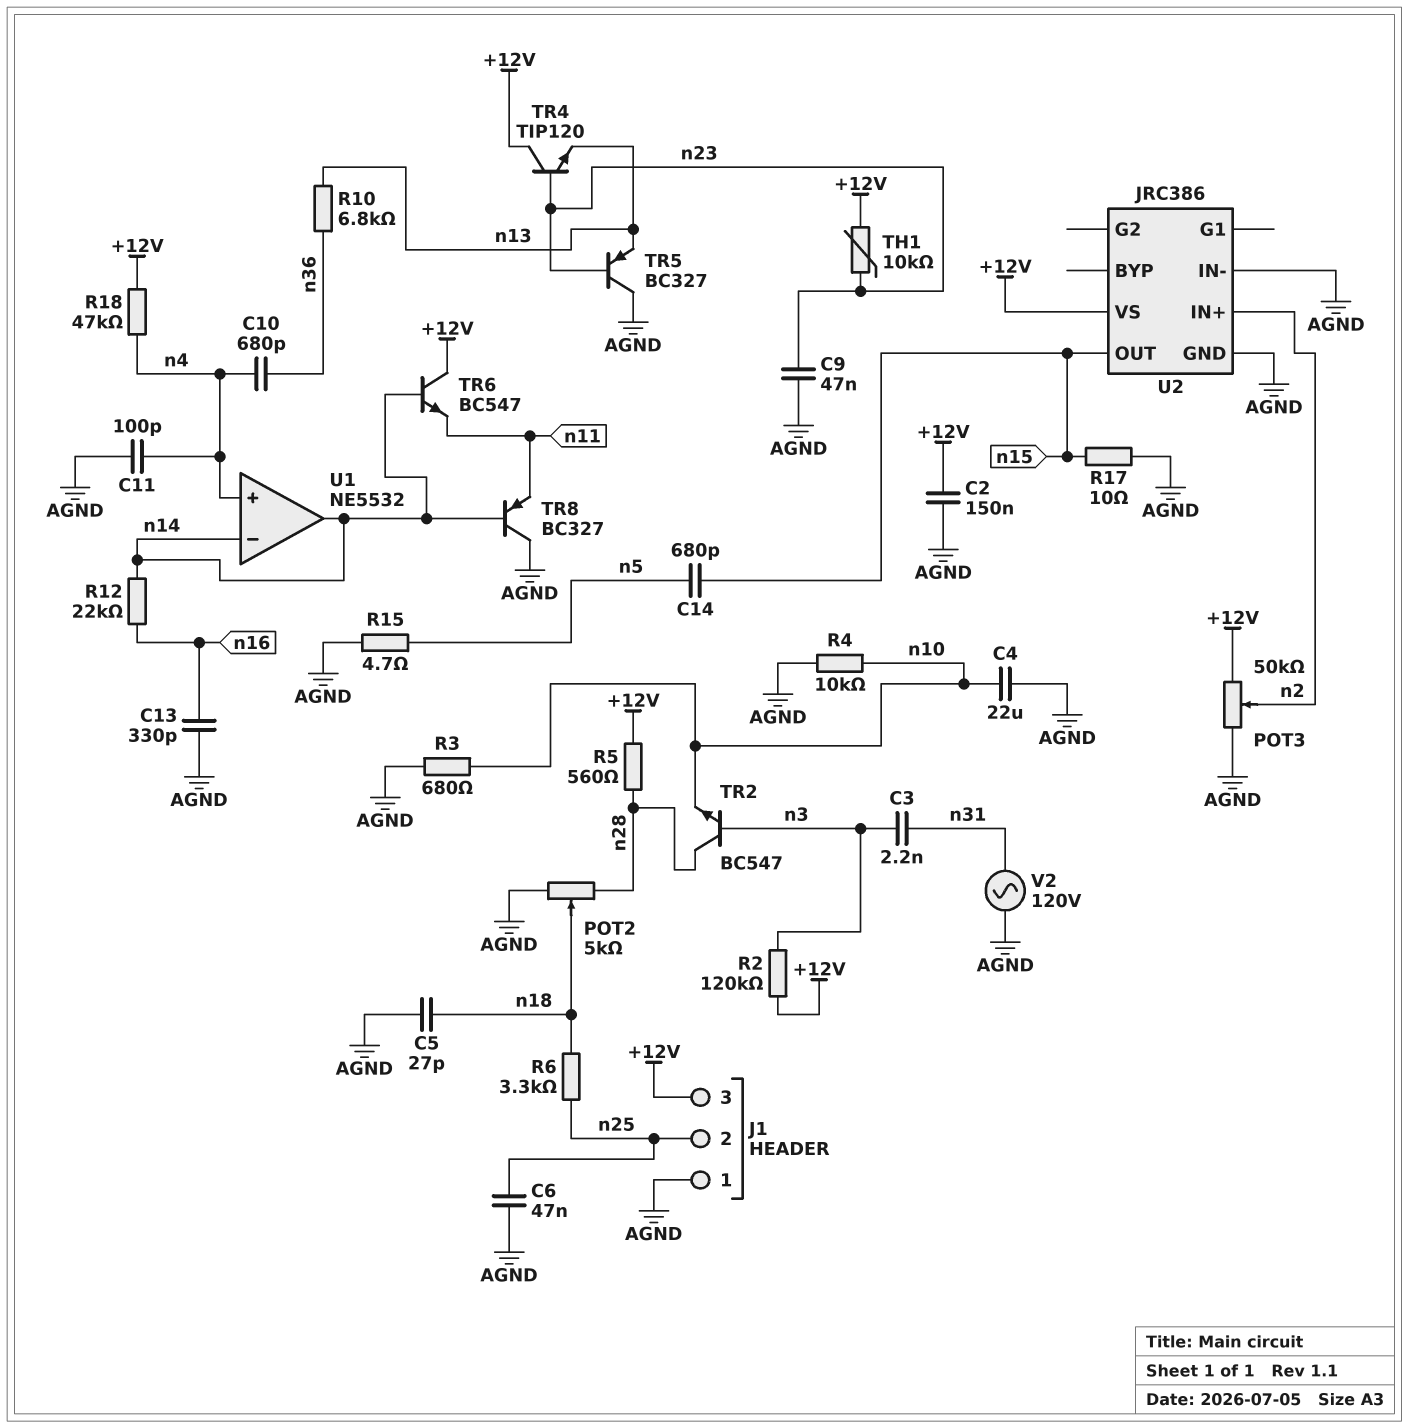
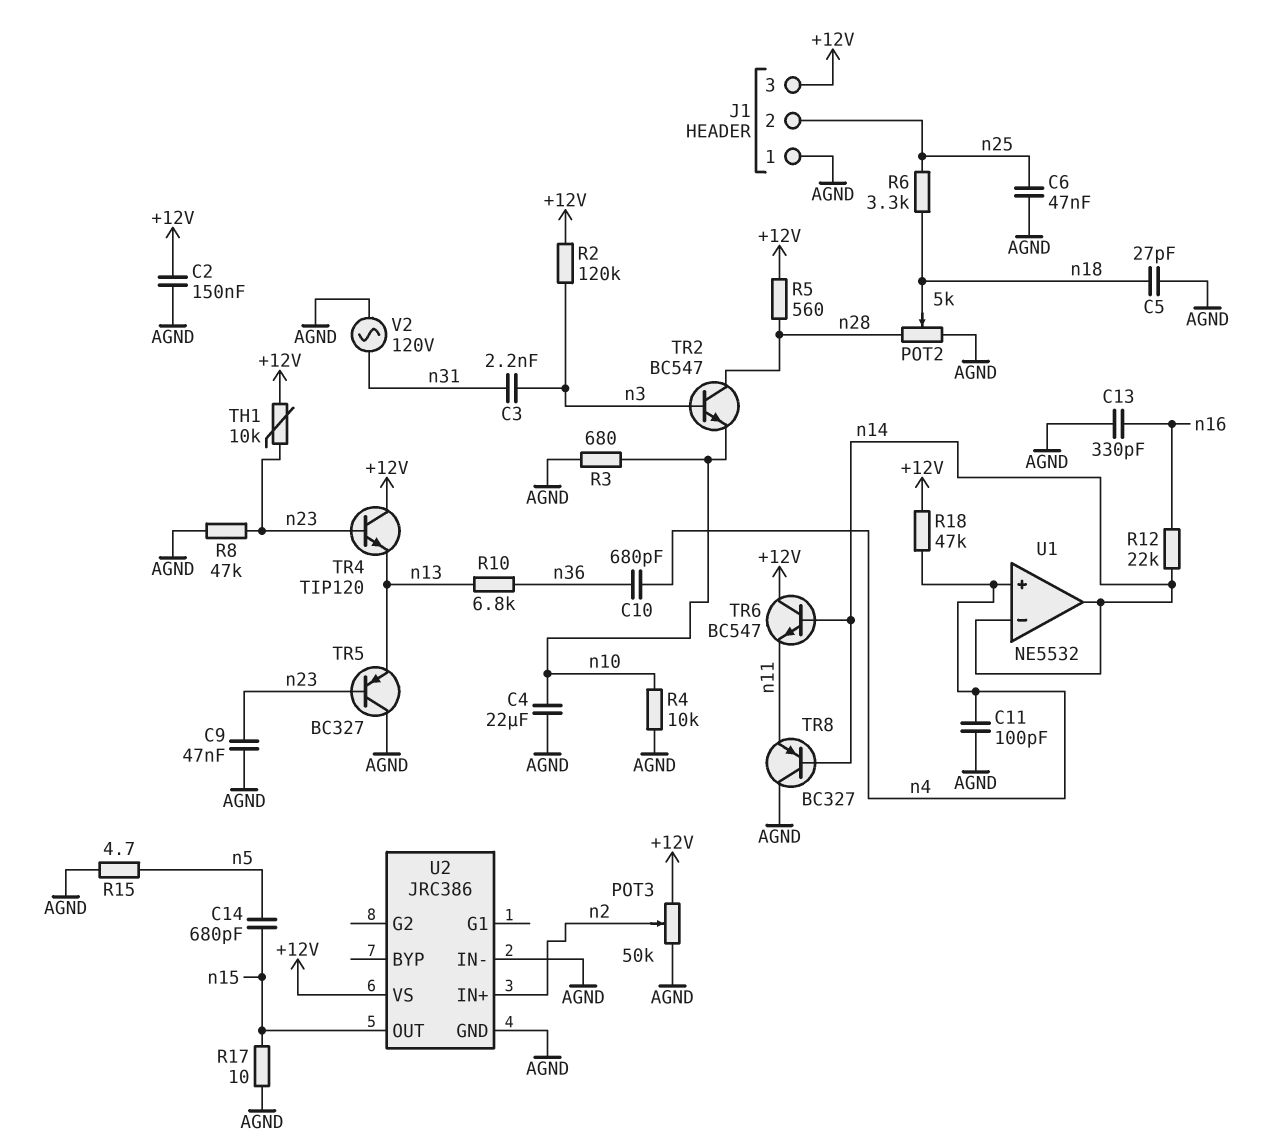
R8: none -> 47k (AGND, n23)

